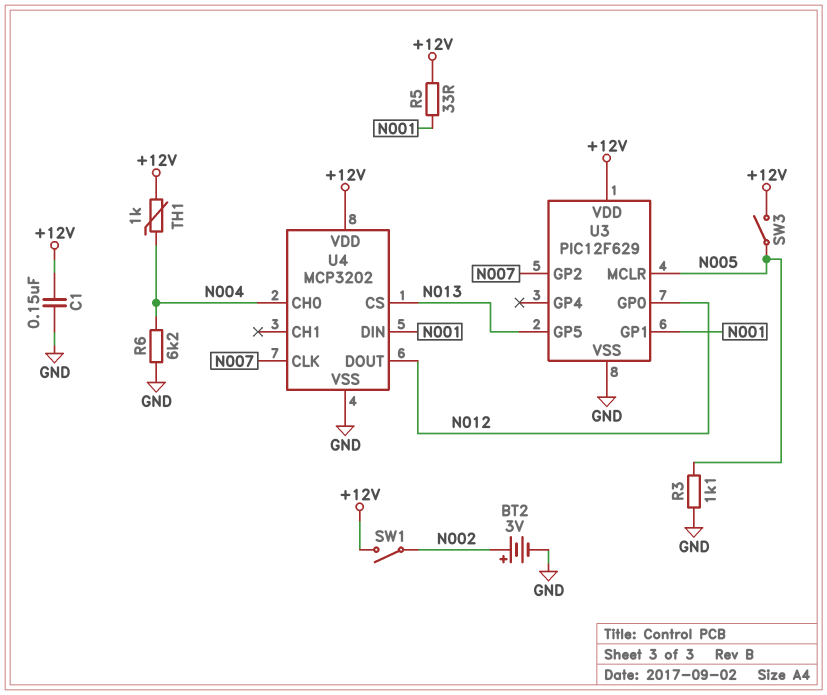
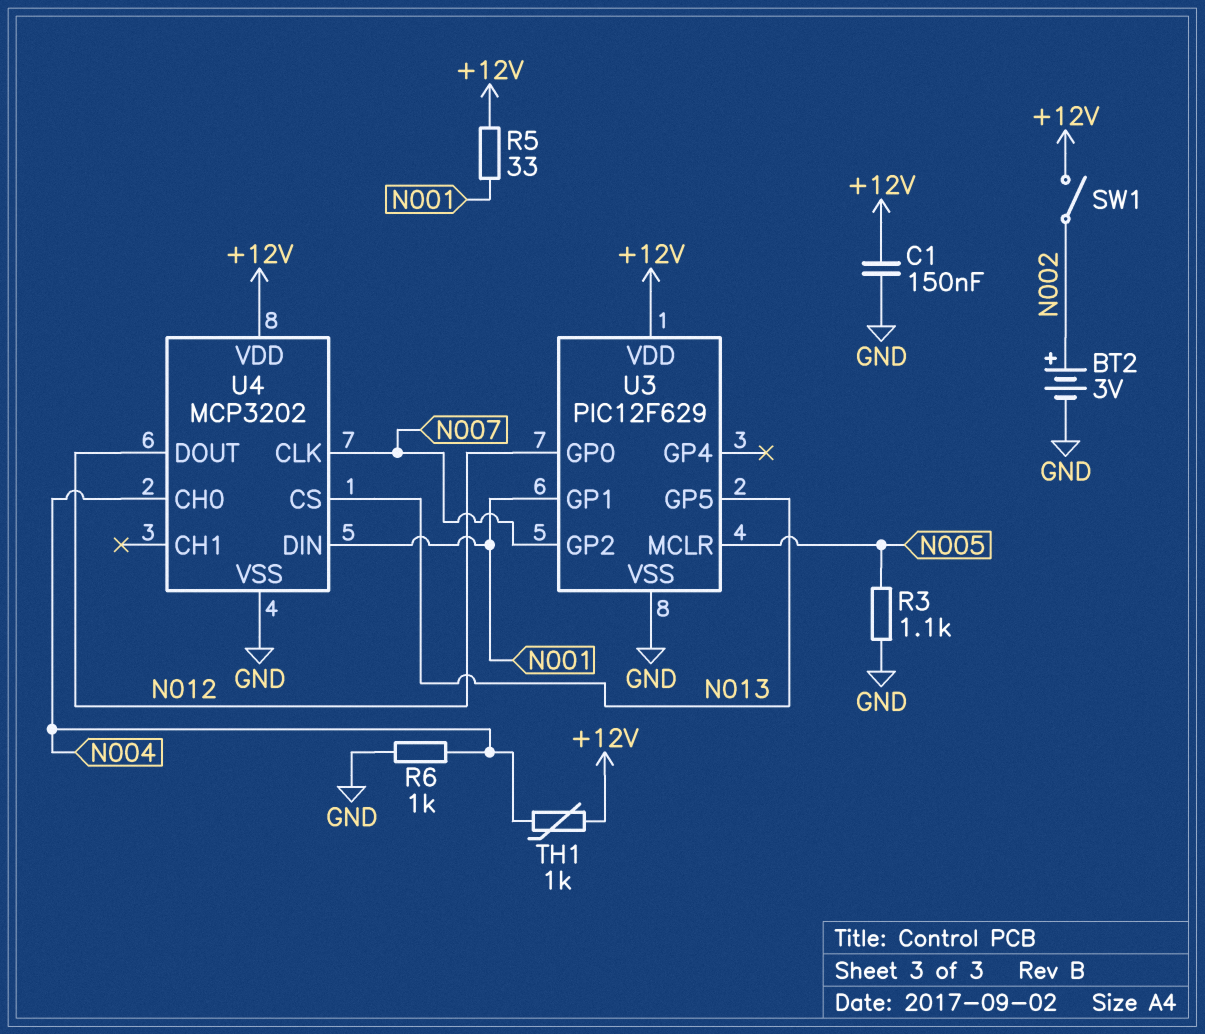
R6: 6.2k (GND, N004) -> 1k (GND, N004)
SW3: switch (+12V, N005) -> none

